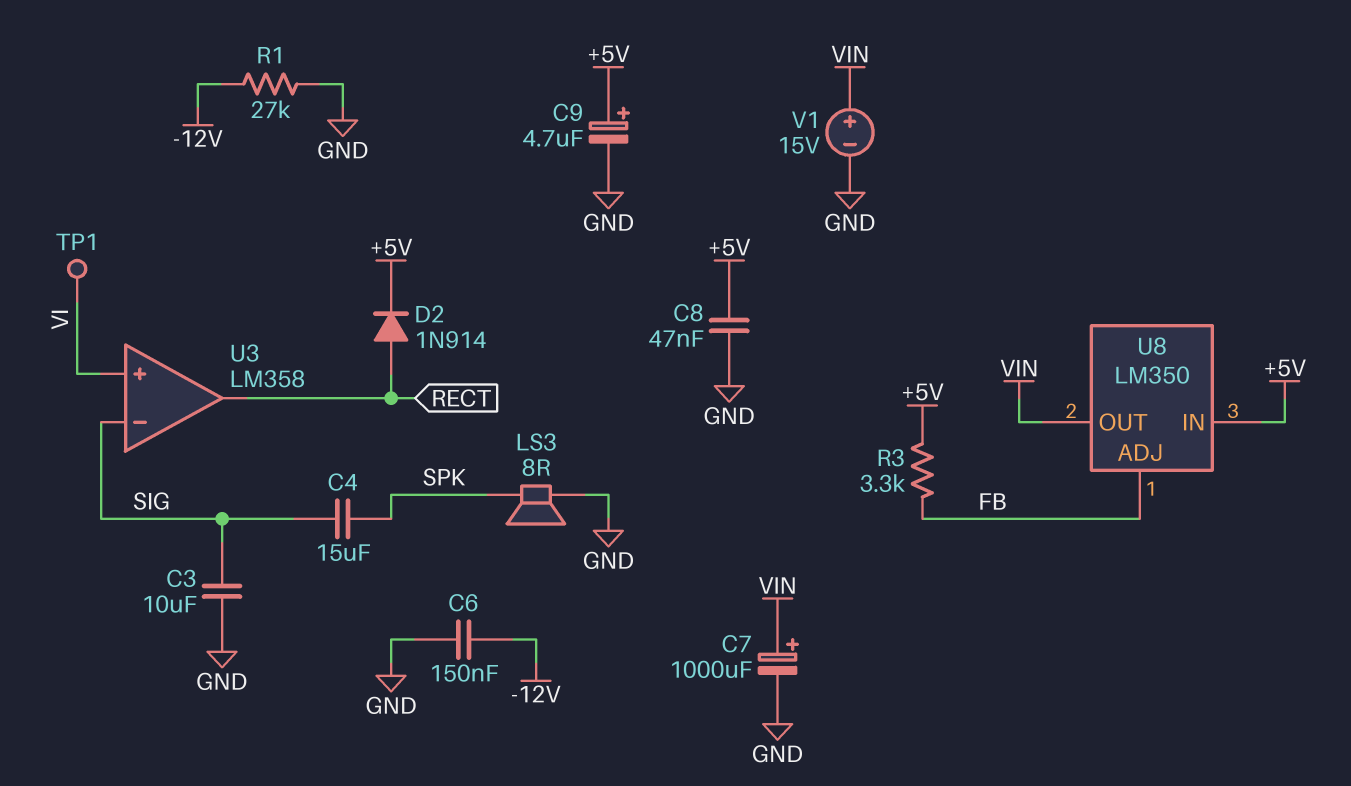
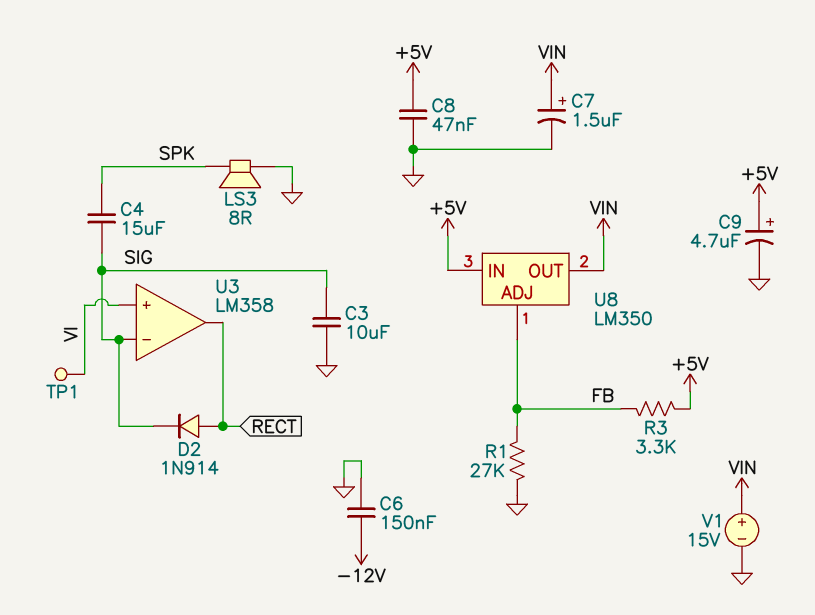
C7: 1000uF (plus VIN, minus GND) -> 1.5uF (plus VIN, minus GND)
D2: diode 1N914 (A RECT, K +5V) -> diode 1N914 (A RECT, K SIG)
R1: 27k (-12V, GND) -> 27k (FB, GND)

